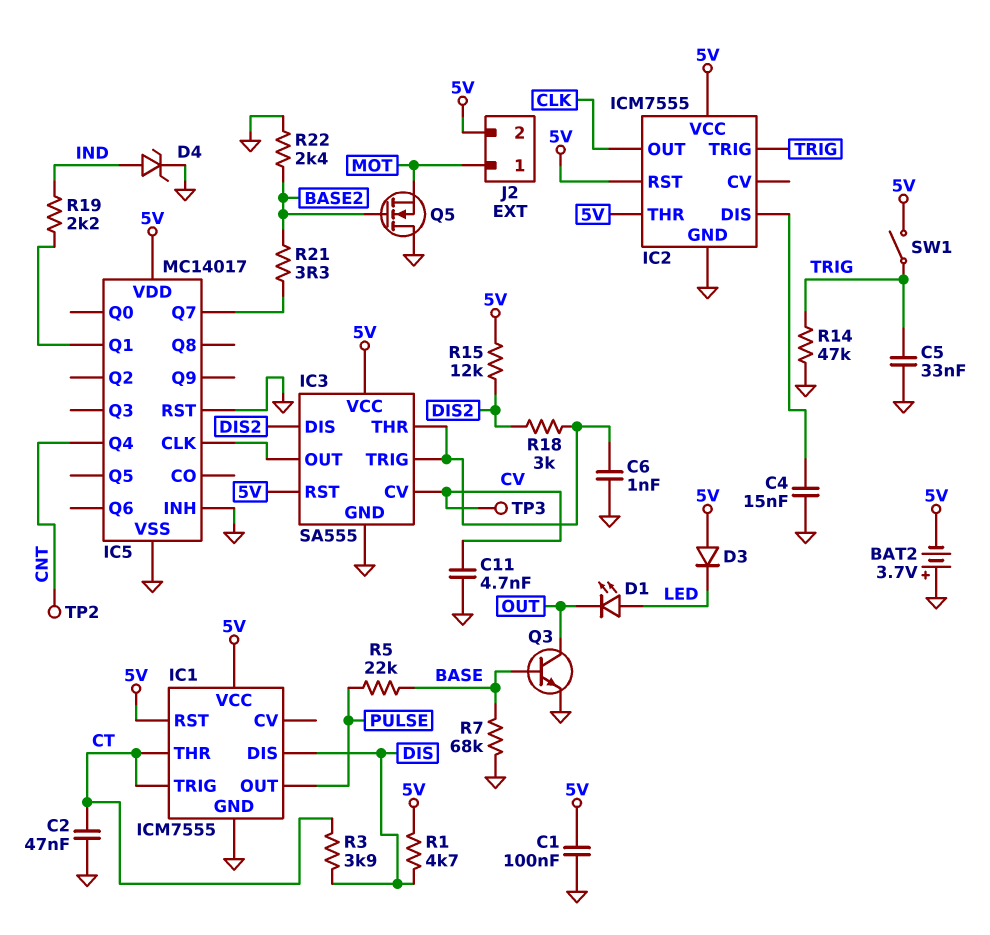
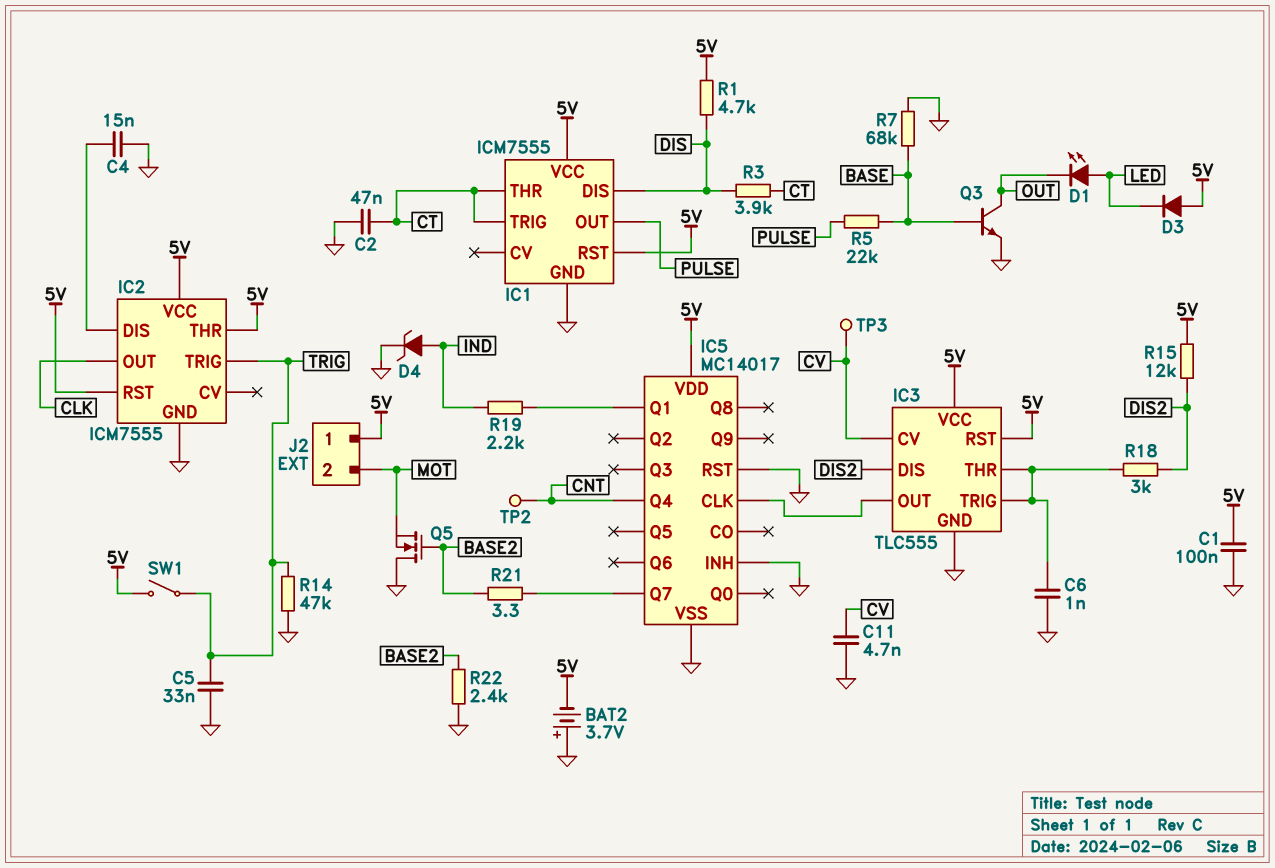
IC3: SA555 -> TLC555
J2 pin 1: MOT -> 5V
J2 pin 2: 5V -> MOT

